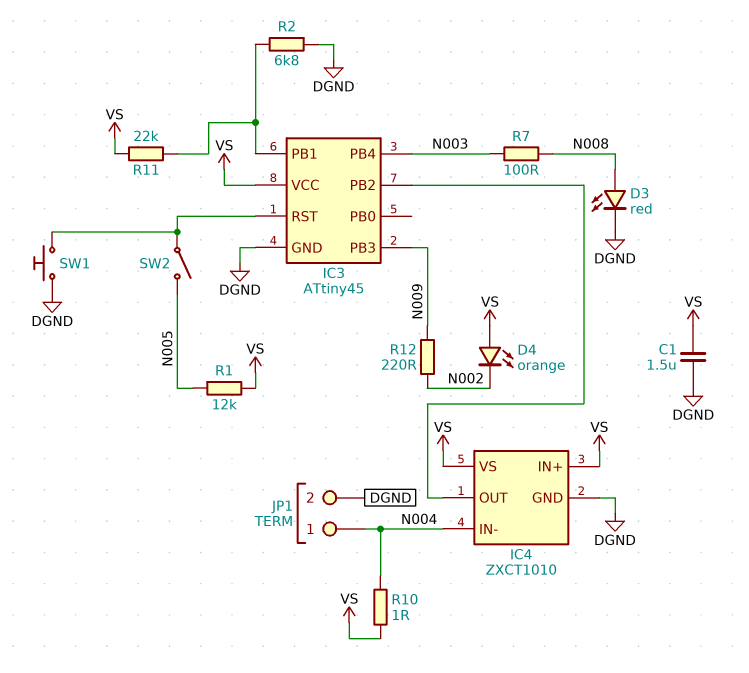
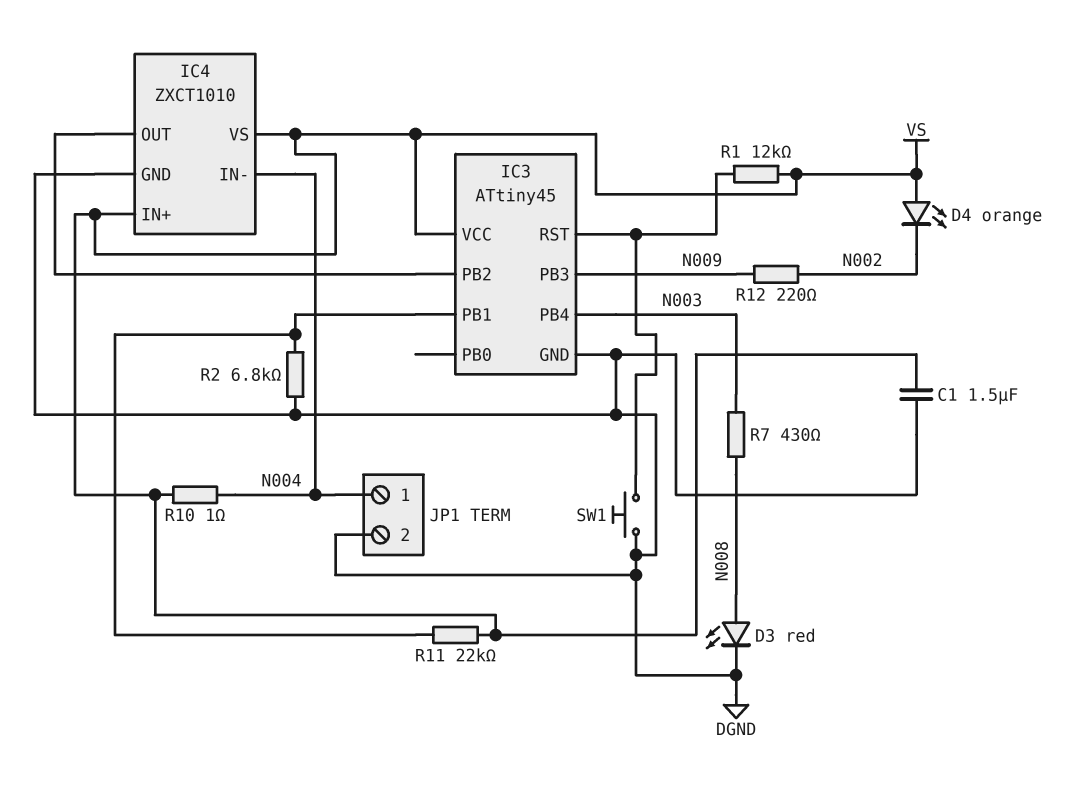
R1: 12k (N005, VS) -> 12k (IC3/RST, VS)
R7: 100 (N003, N008) -> 430 (N003, N008)
SW2: switch (IC3/RST, N005) -> none

